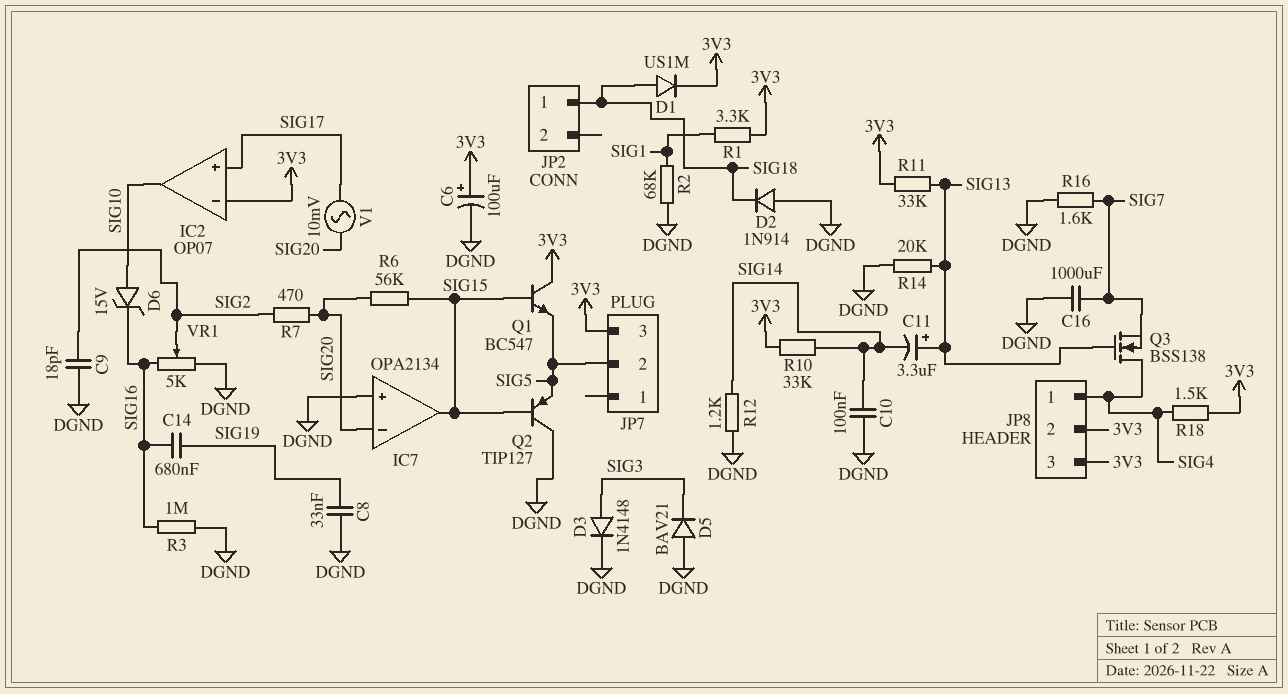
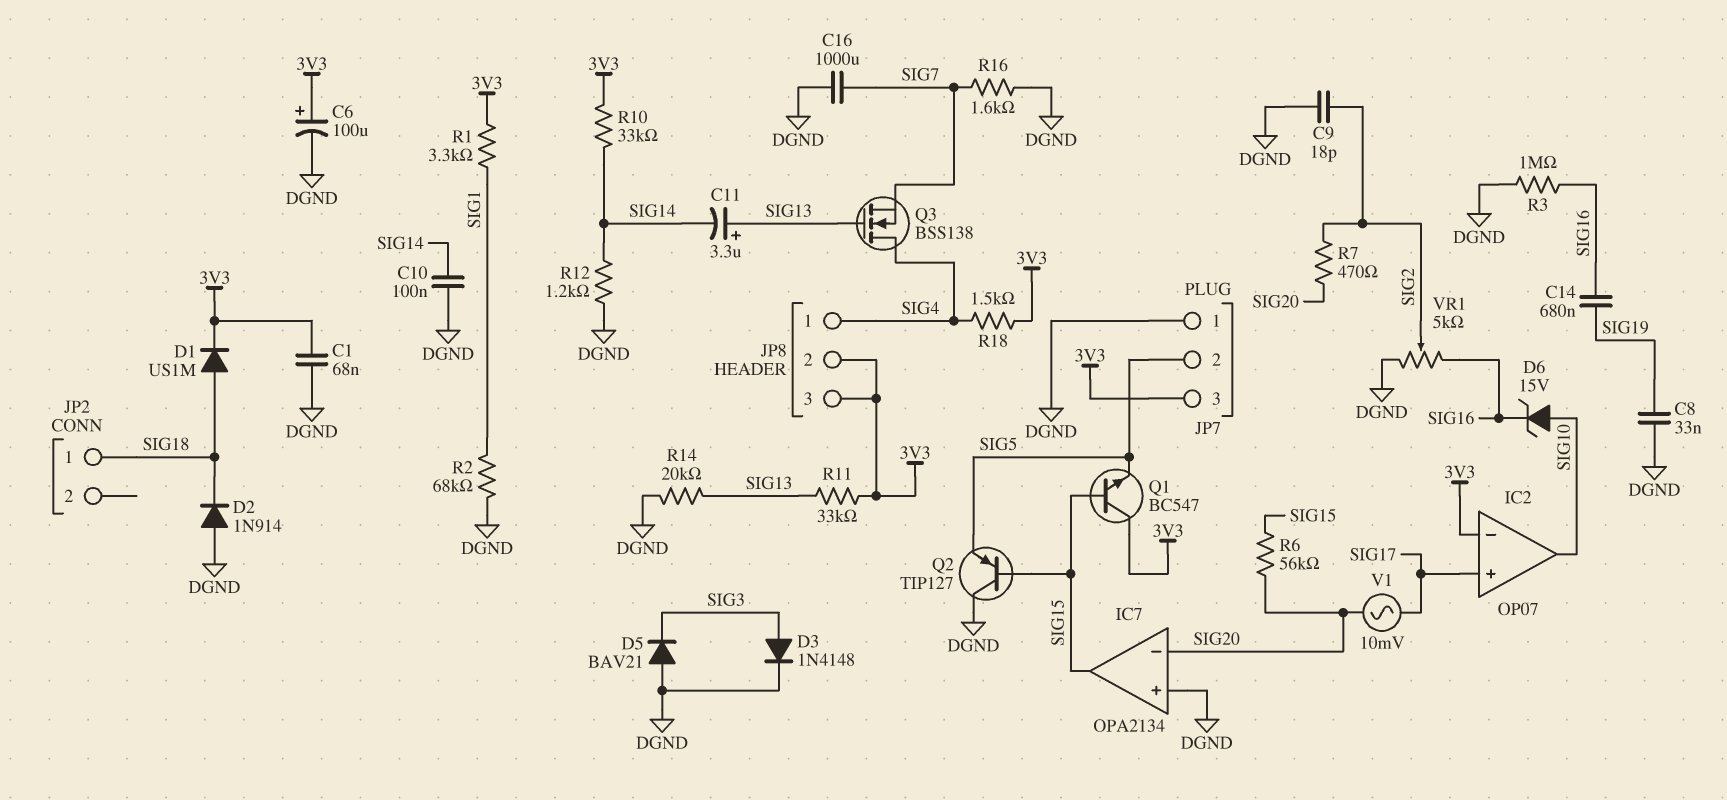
C1: none -> 68nF (3V3, DGND)
JP7 pin 1: none -> DGND

